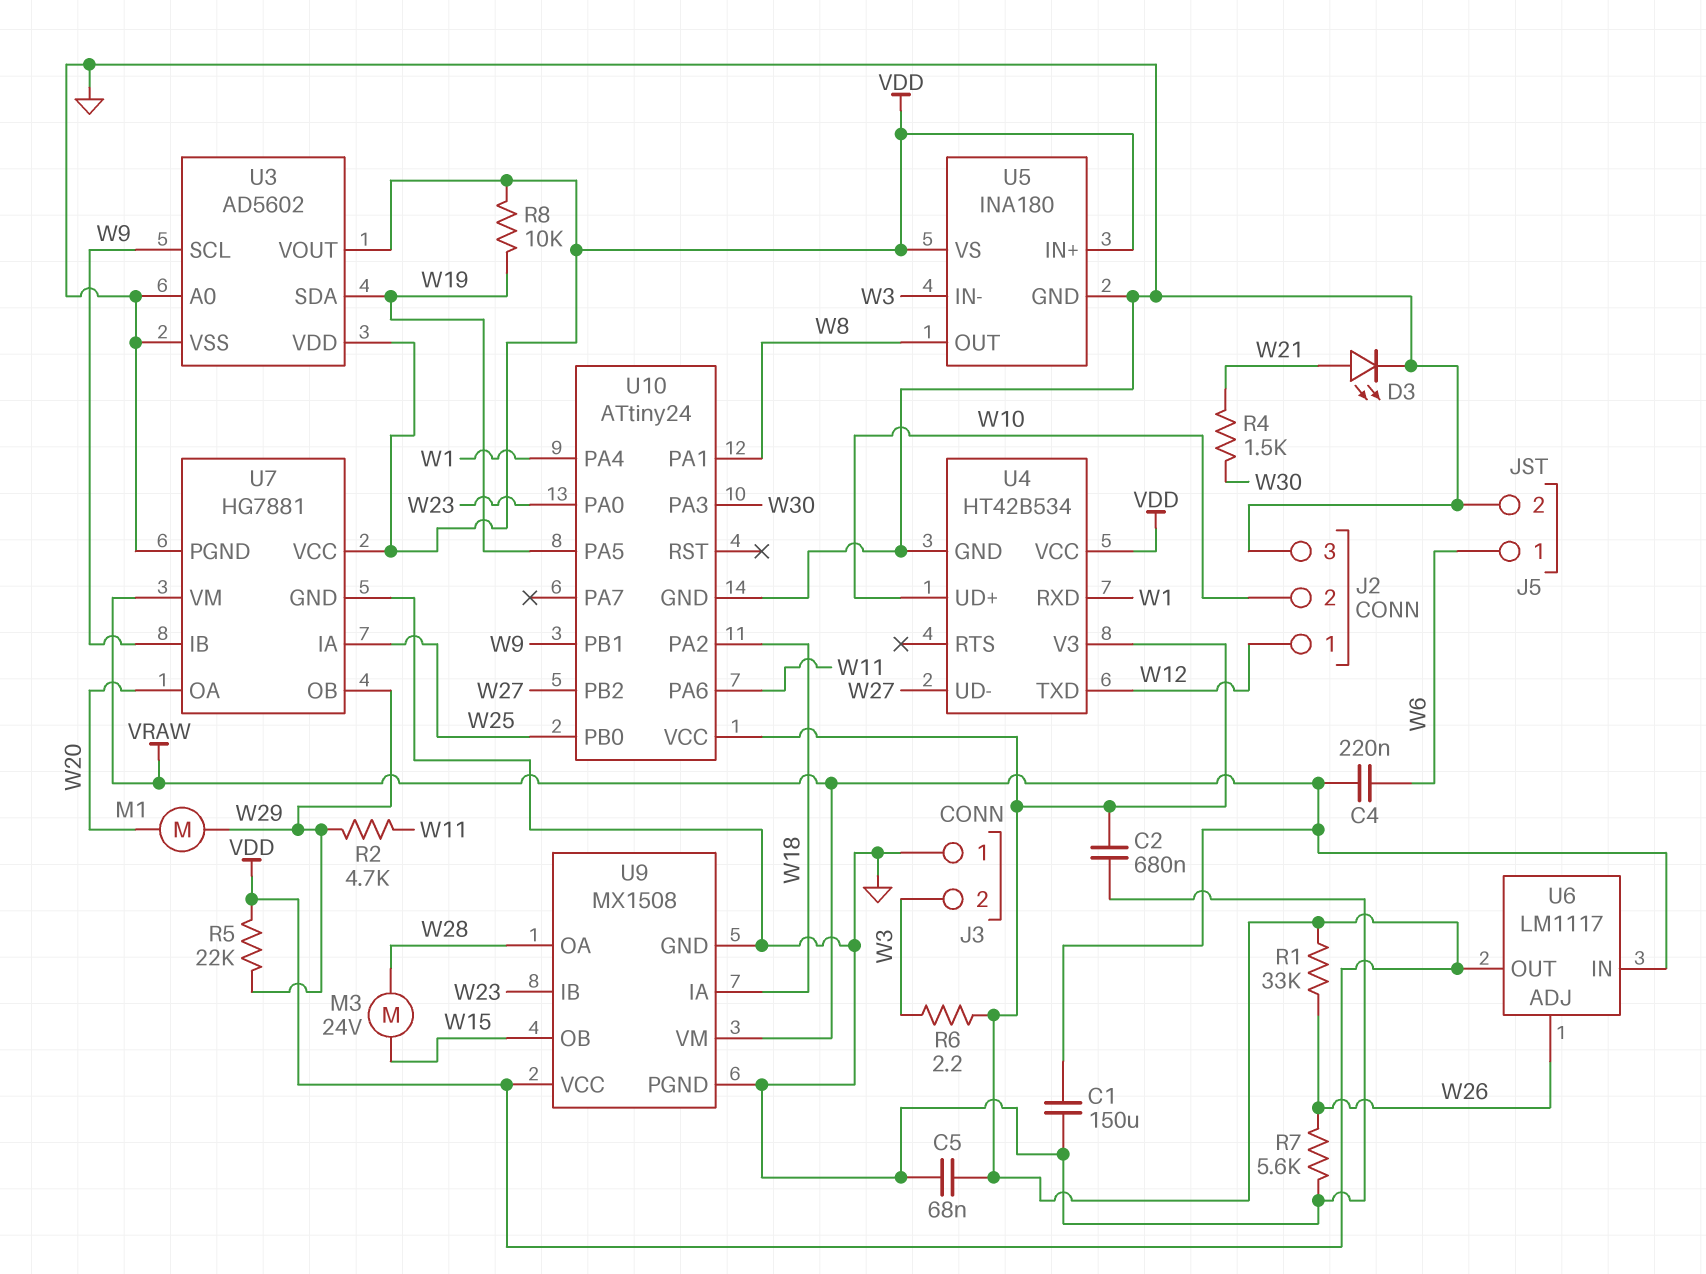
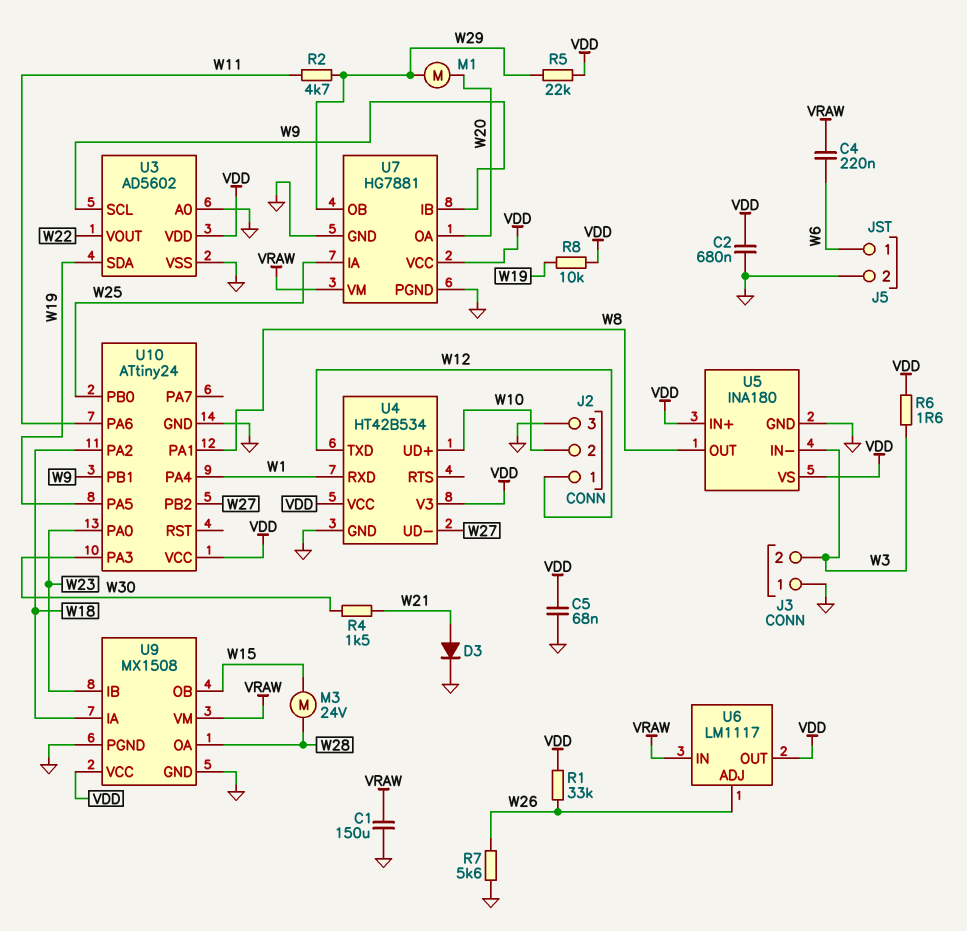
D3: LED (A W21, K GND) -> diode (A W21, K GND)
R6: 2.2 (VDD, W3) -> 1.6 (VDD, W3)
U3 pin VOUT: VDD -> W22

